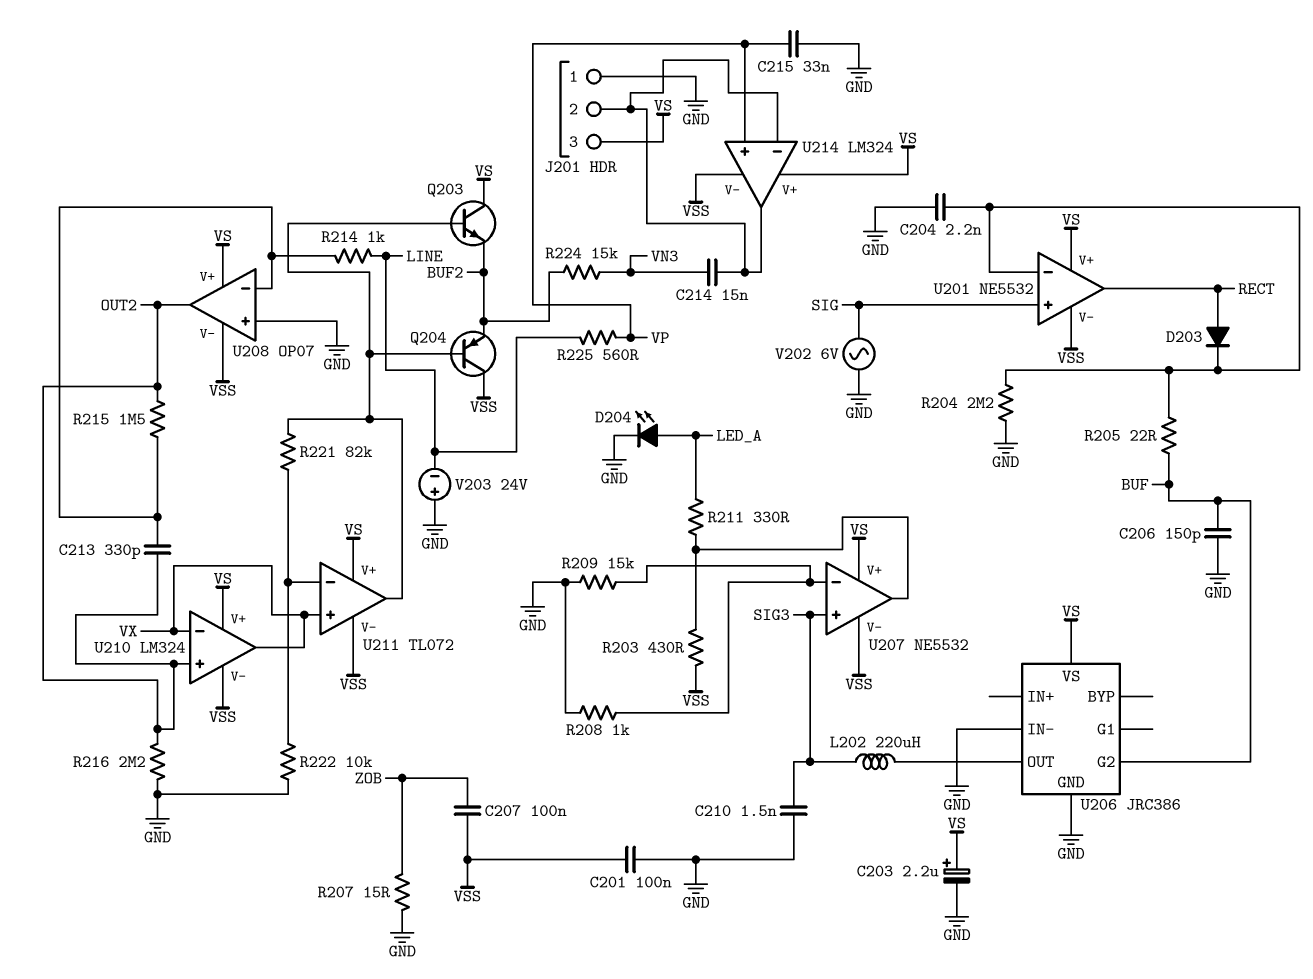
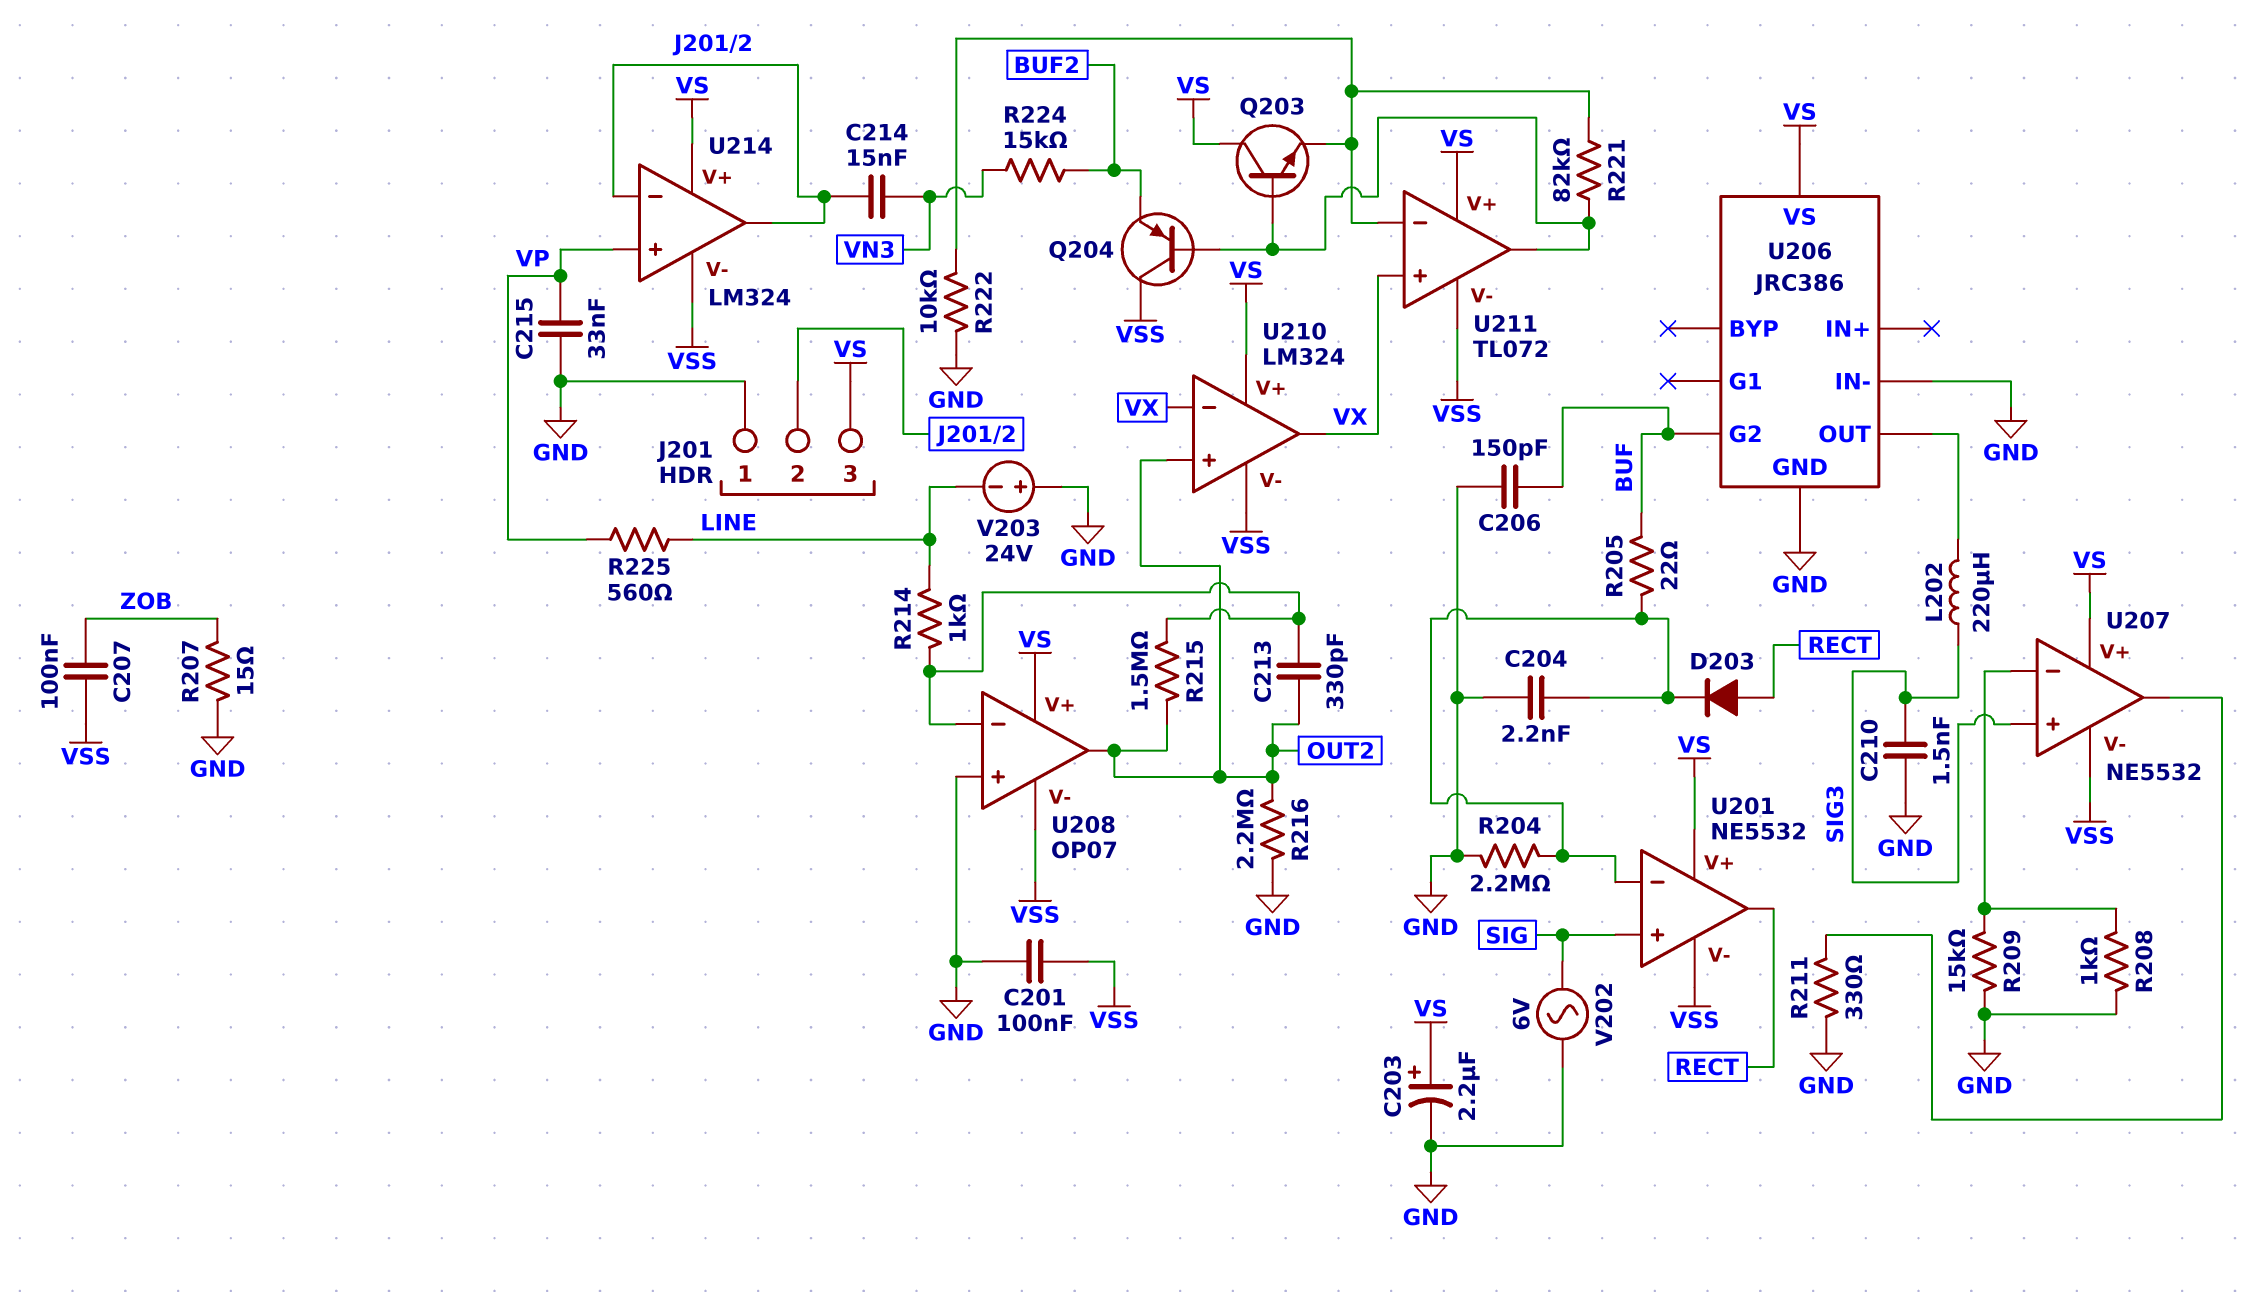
D204: LED (A LED_A, K GND) -> none
Q203: NPN (B U211/out, C VS, E BUF2) -> NPN (B U211/out, C VS, E U211/in-)
R203: 430 (U207/out, VSS) -> none
R211: 330 (LED_A, U207/out) -> 330 (GND, U207/out)

